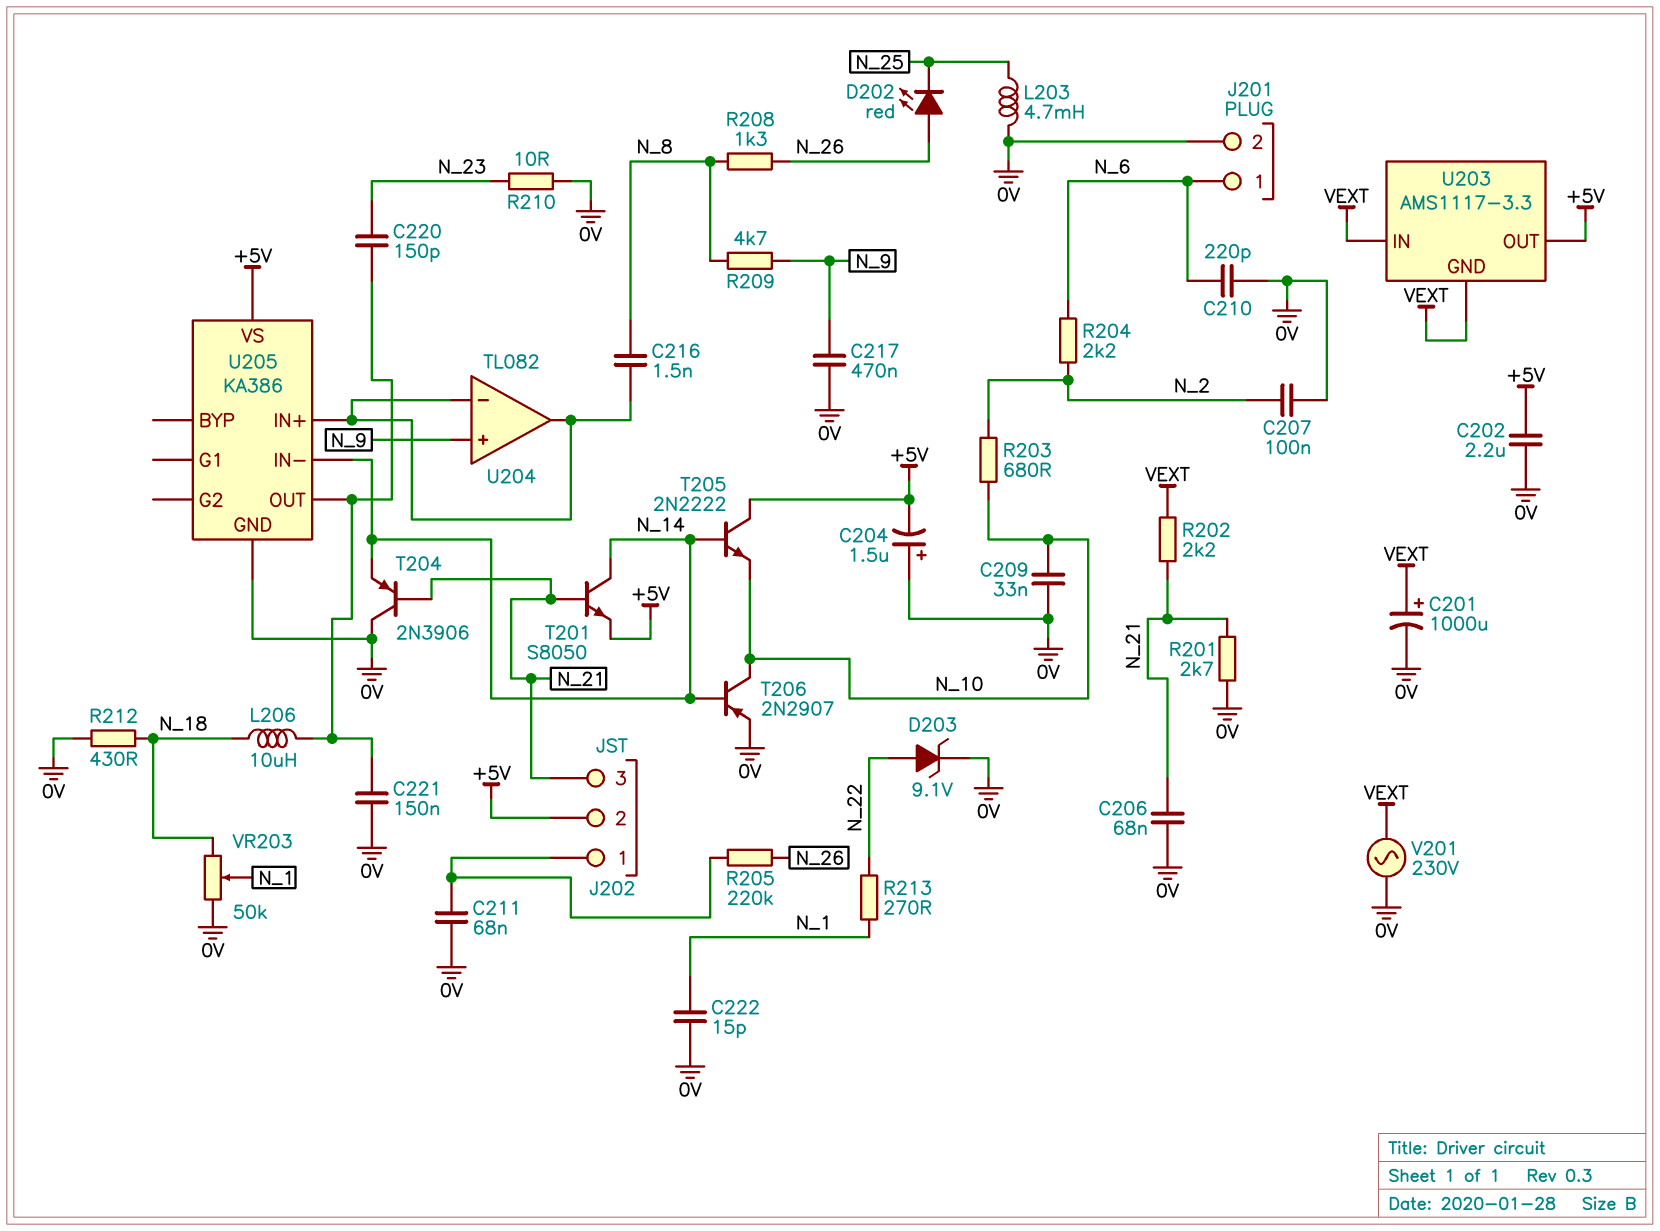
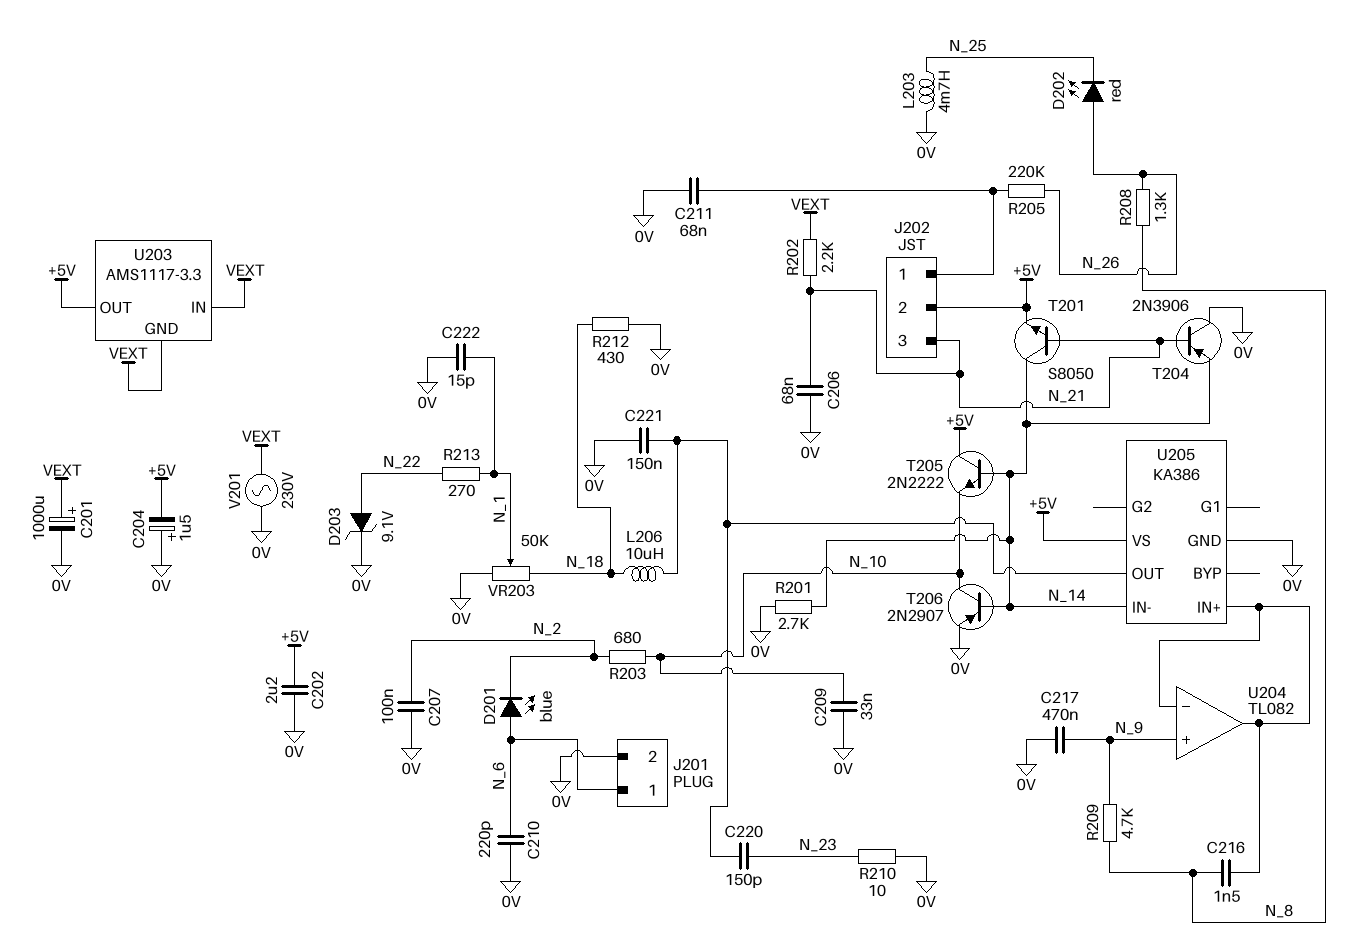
D201: none -> LED blue (A N_6, K N_2)
R201: 2.7k (0V, N_21) -> 2.7k (0V, N_14)
R204: 2.2k (N_2, N_6) -> none

